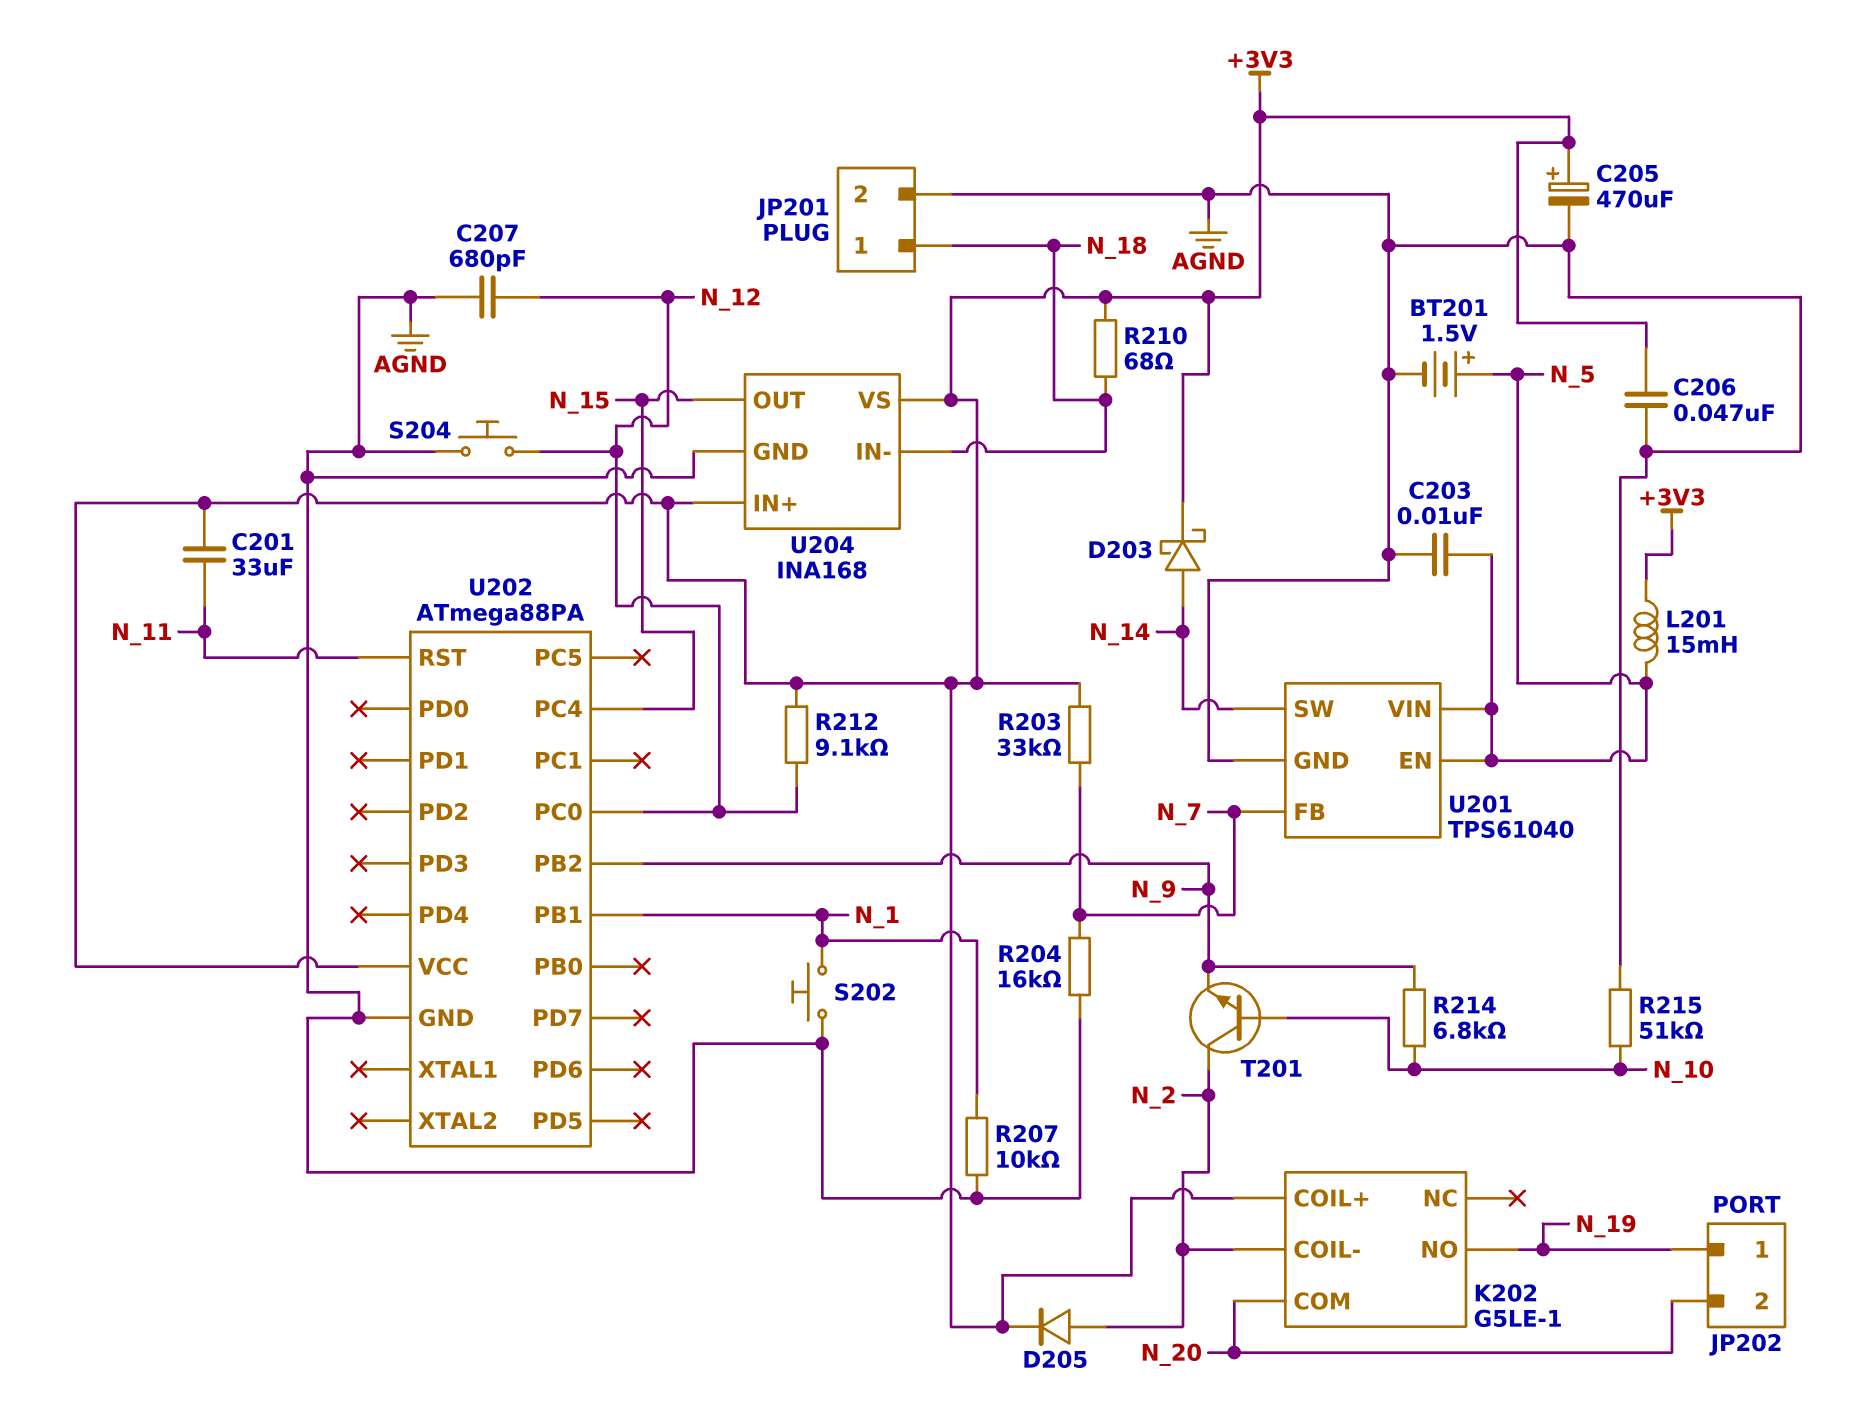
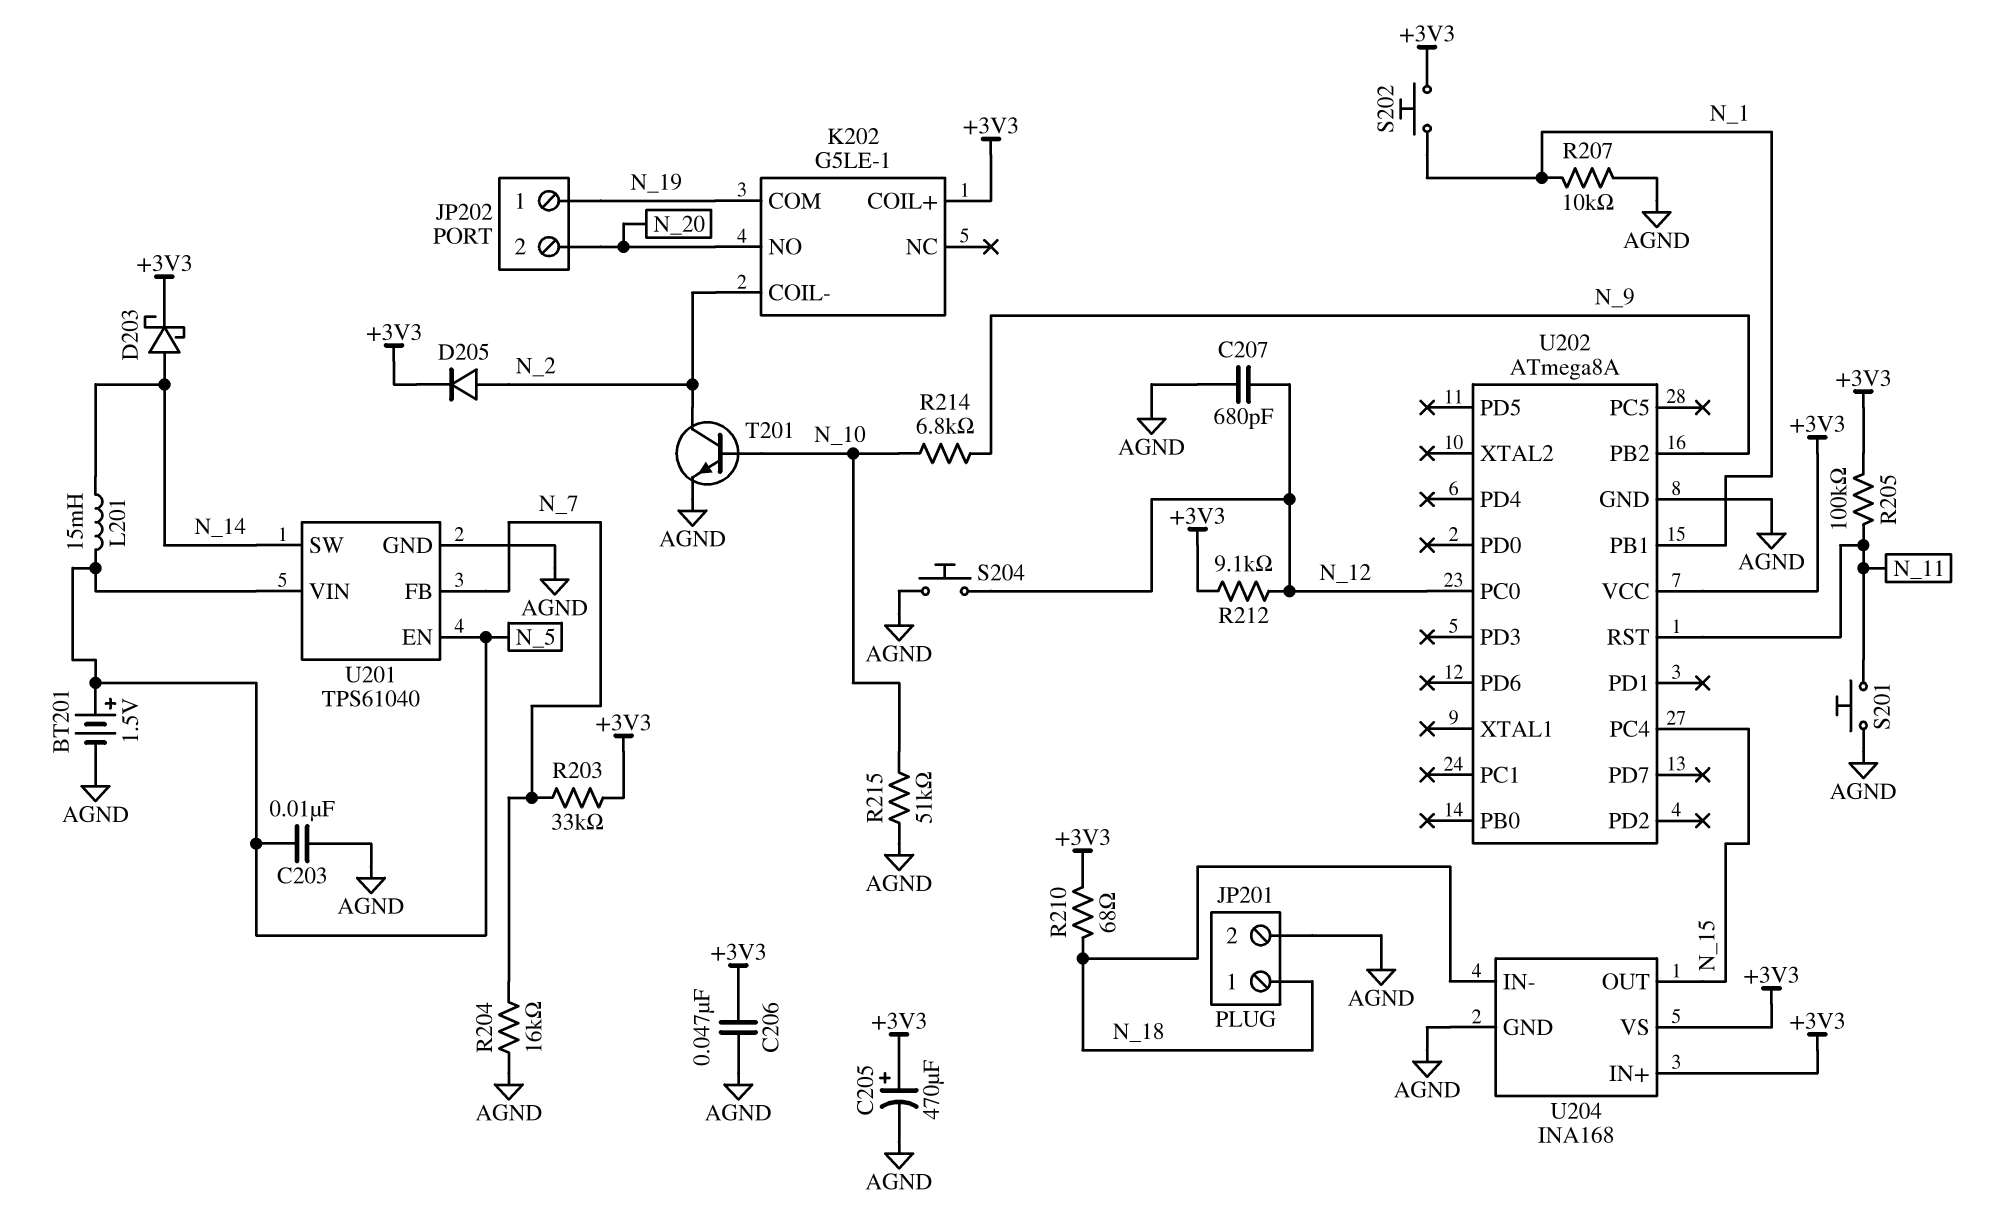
C201: 33uF (+3V3, N_11) -> none
K202 pin COM: N_20 -> N_19
K202 pin NO: N_19 -> N_20
L201: 15mH (+3V3, N_5) -> 15mH (N_5, N_14)
R205: none -> 100k (+3V3, N_11)
S201: none -> button (AGND, N_11)
S202: button (AGND, N_1) -> button (+3V3, N_1)
T201: NPN (B N_10, C N_2, E N_9) -> NPN (B N_10, C N_2, E AGND)
U202: ATmega88PA -> ATmega8A

